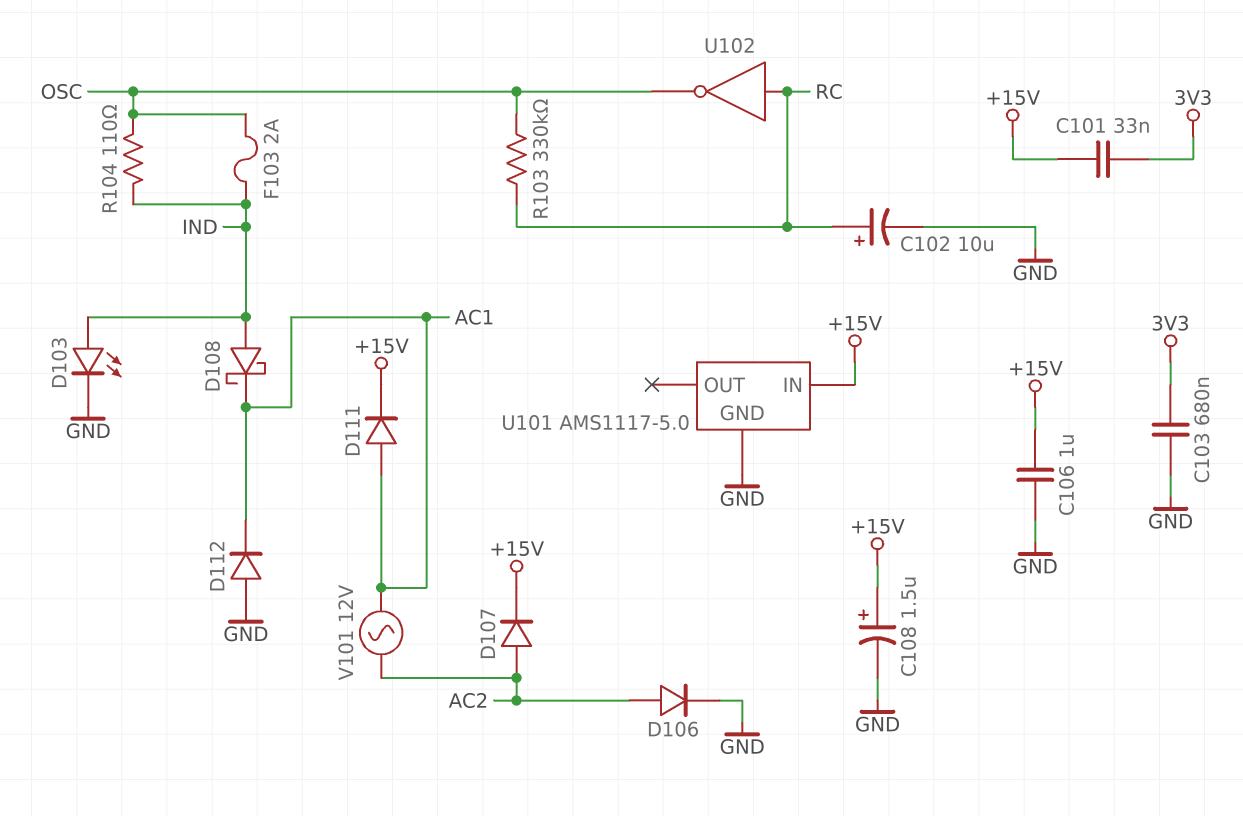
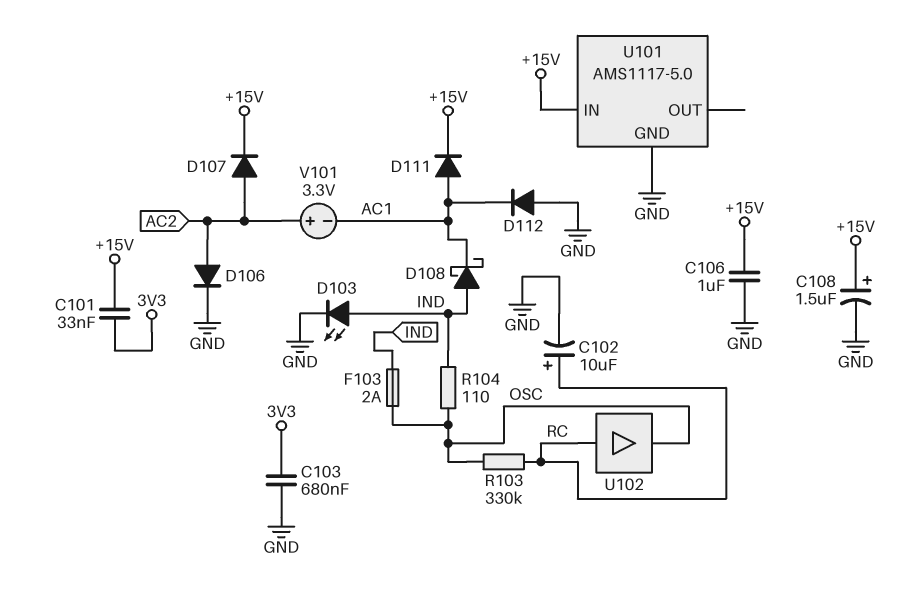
U102: NOT (in RC, out OSC) -> buffer (in RC, out OSC)
V101: AC 12V (AC1, AC2) -> 3.3V (plus AC2, minus AC1)

